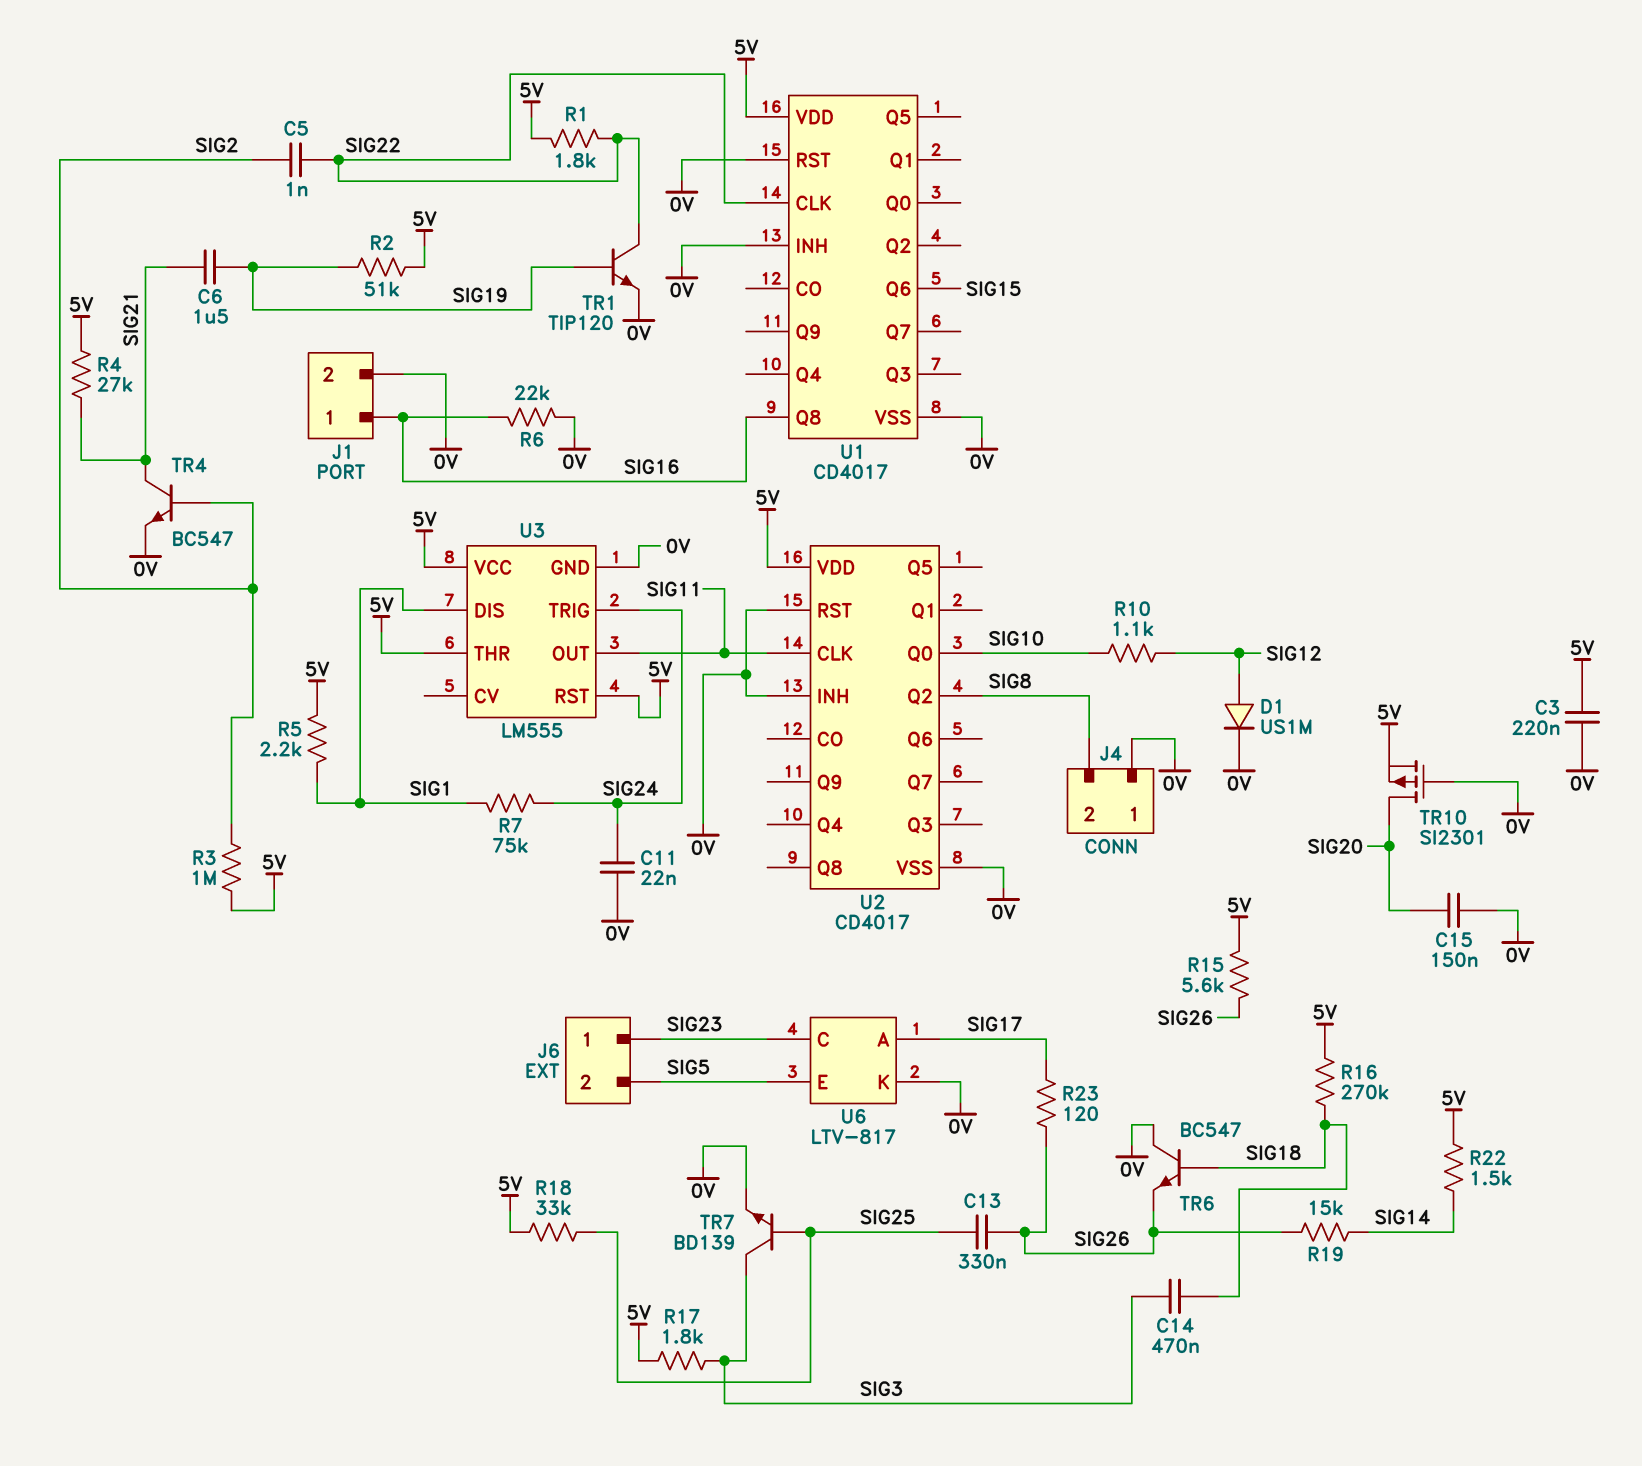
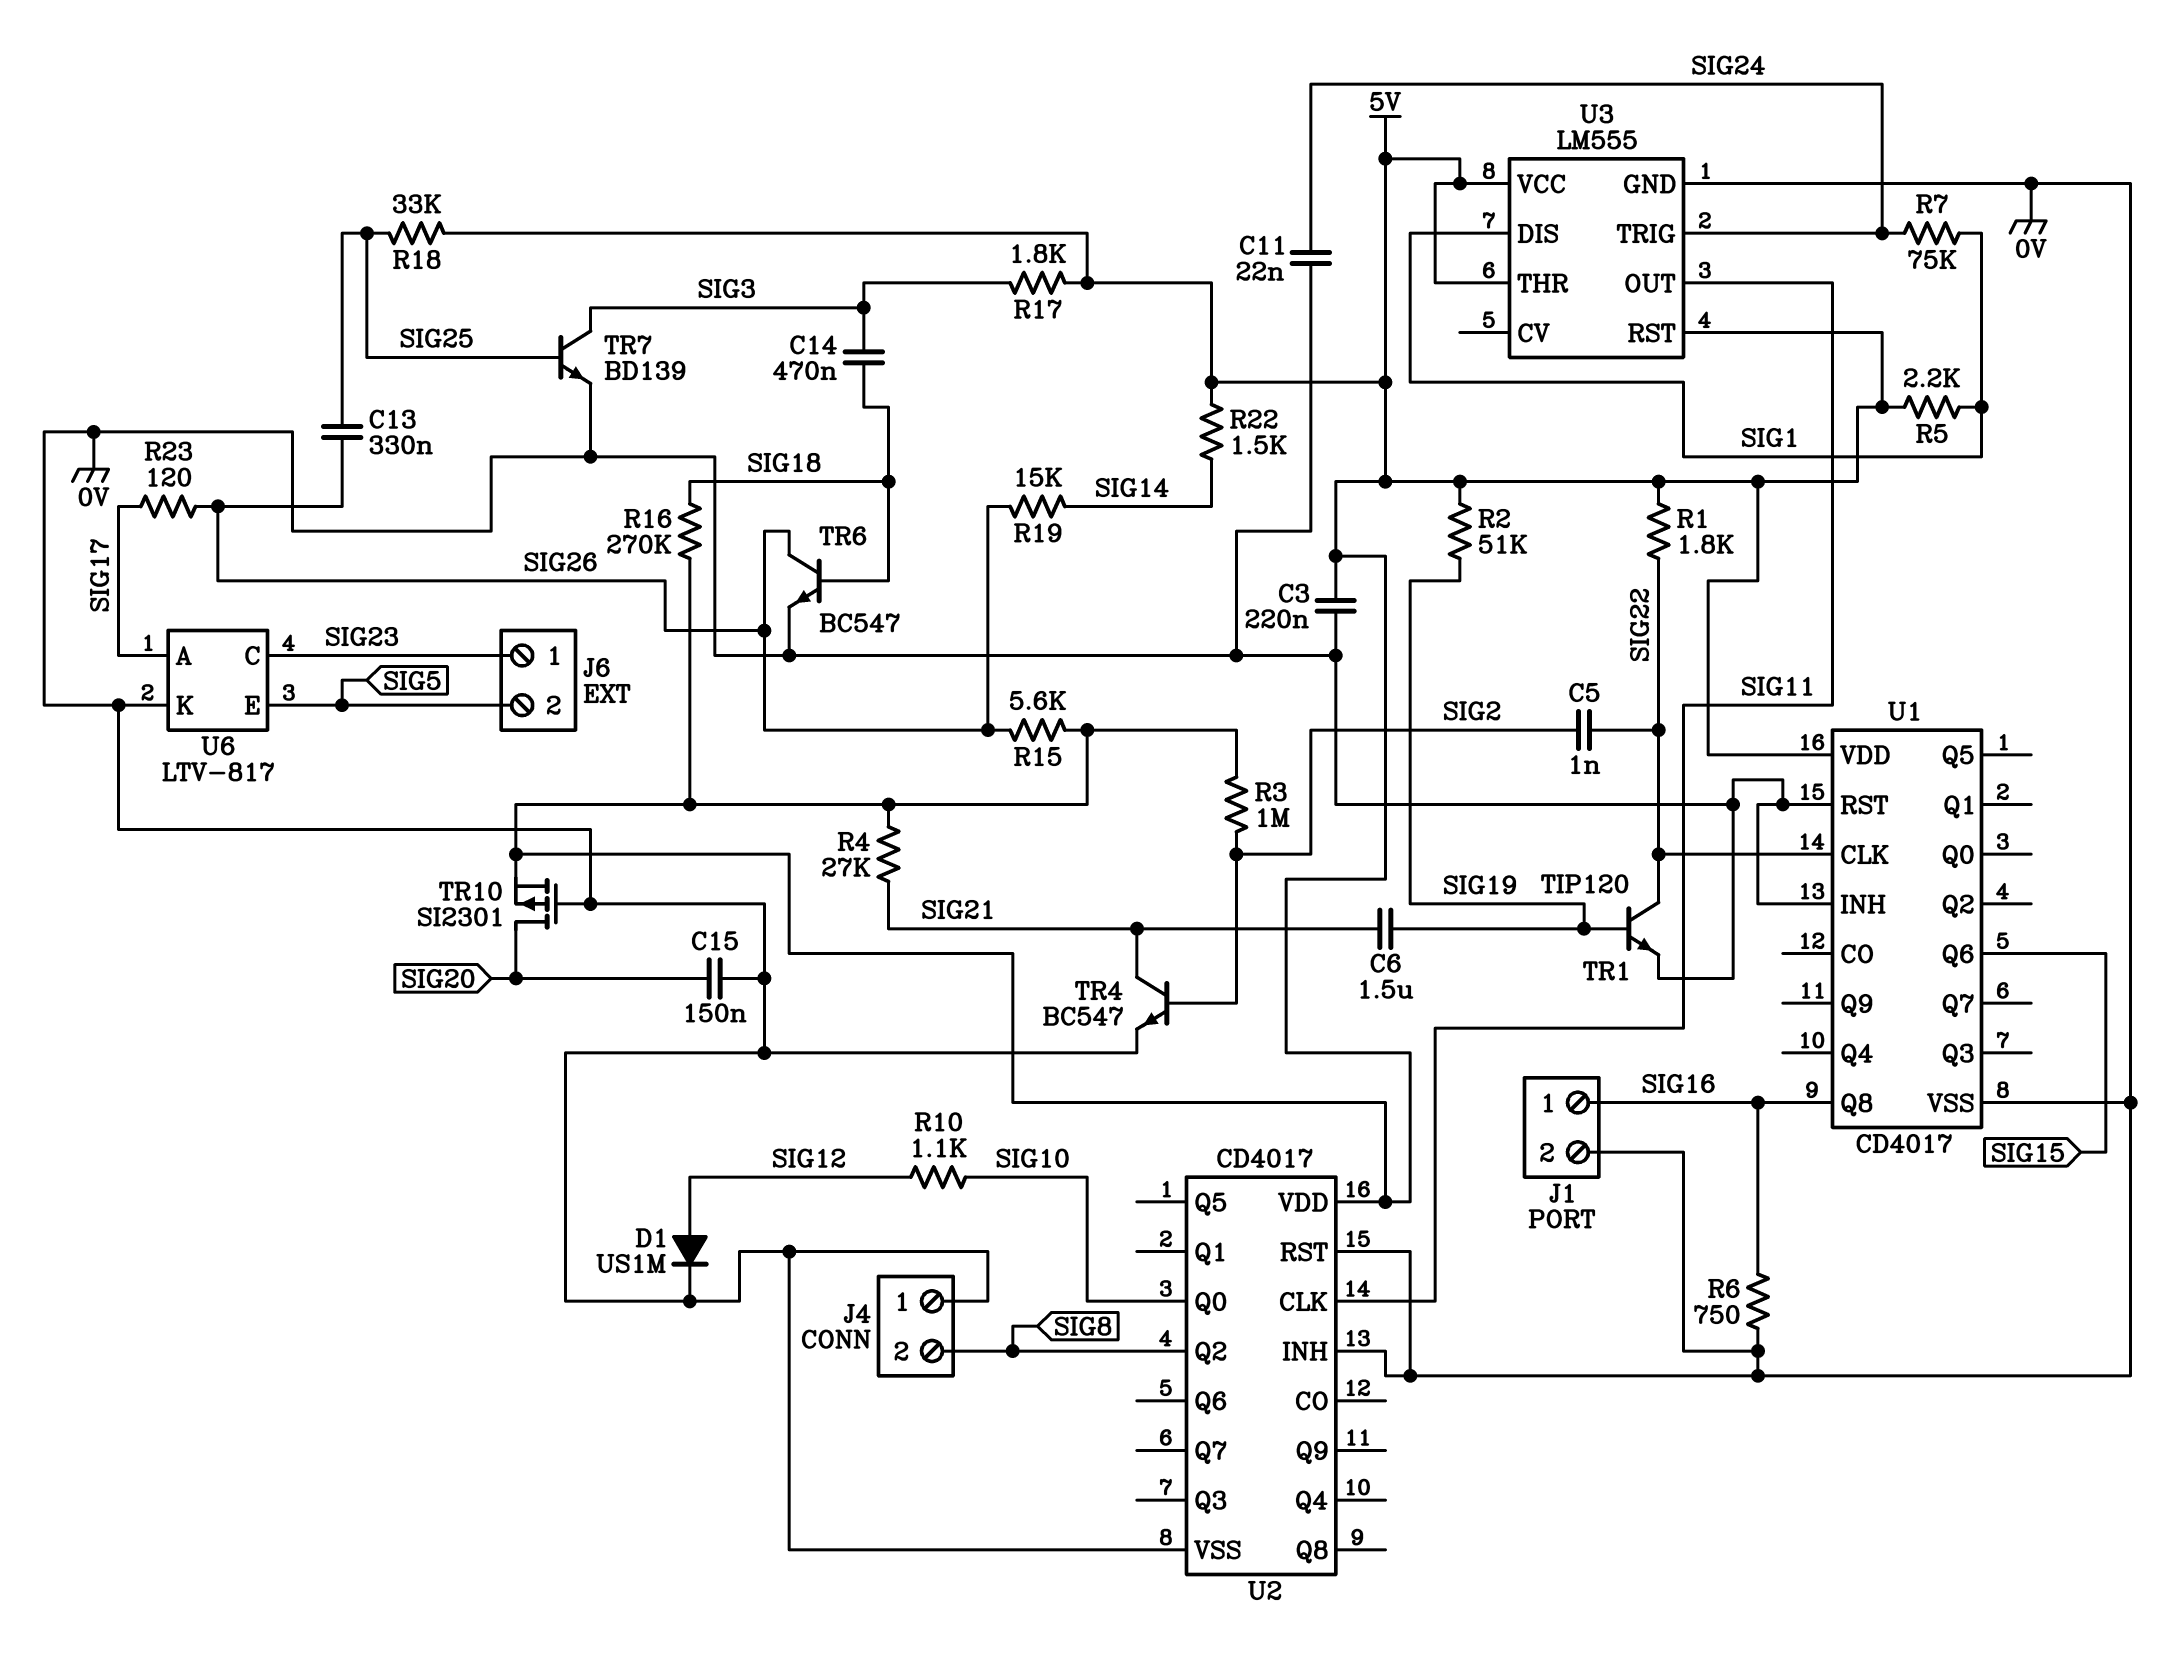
R6: 22k (0V, SIG16) -> 750 (0V, SIG16)
TR6: NPN BC547 (B SIG18, C 0V, E SIG26) -> NPN BC547 (B SIG18, C SIG26, E 0V)

